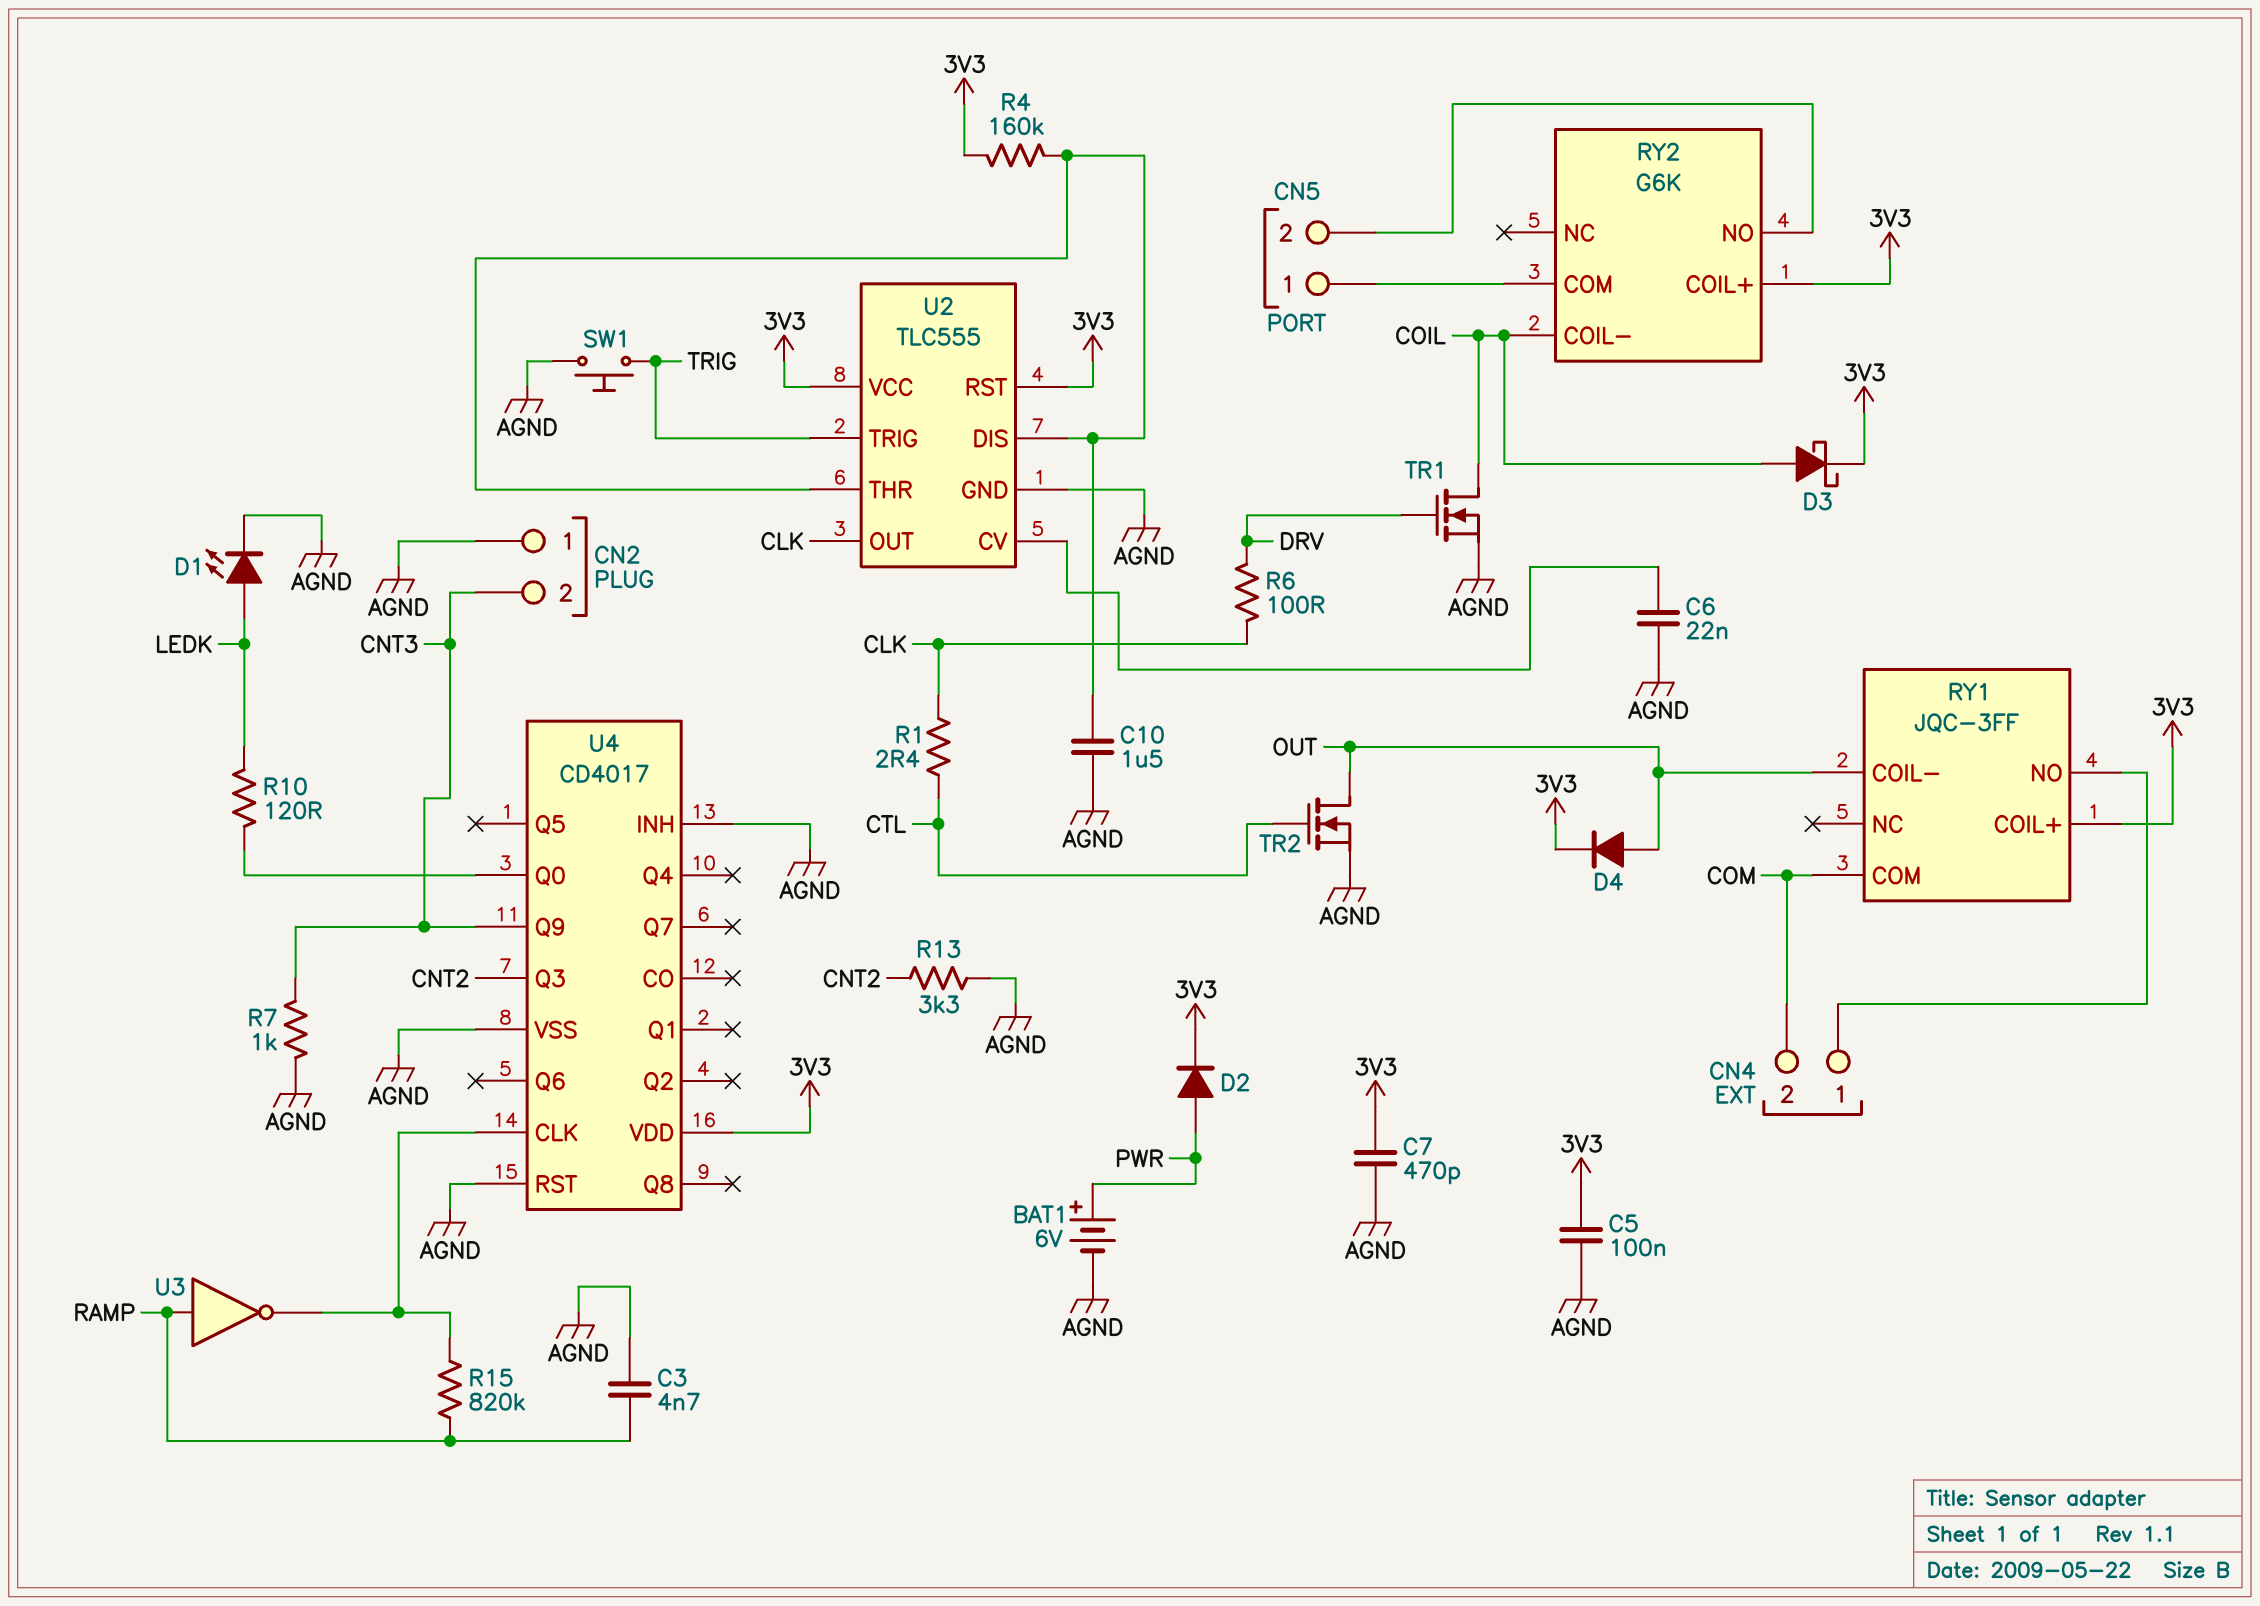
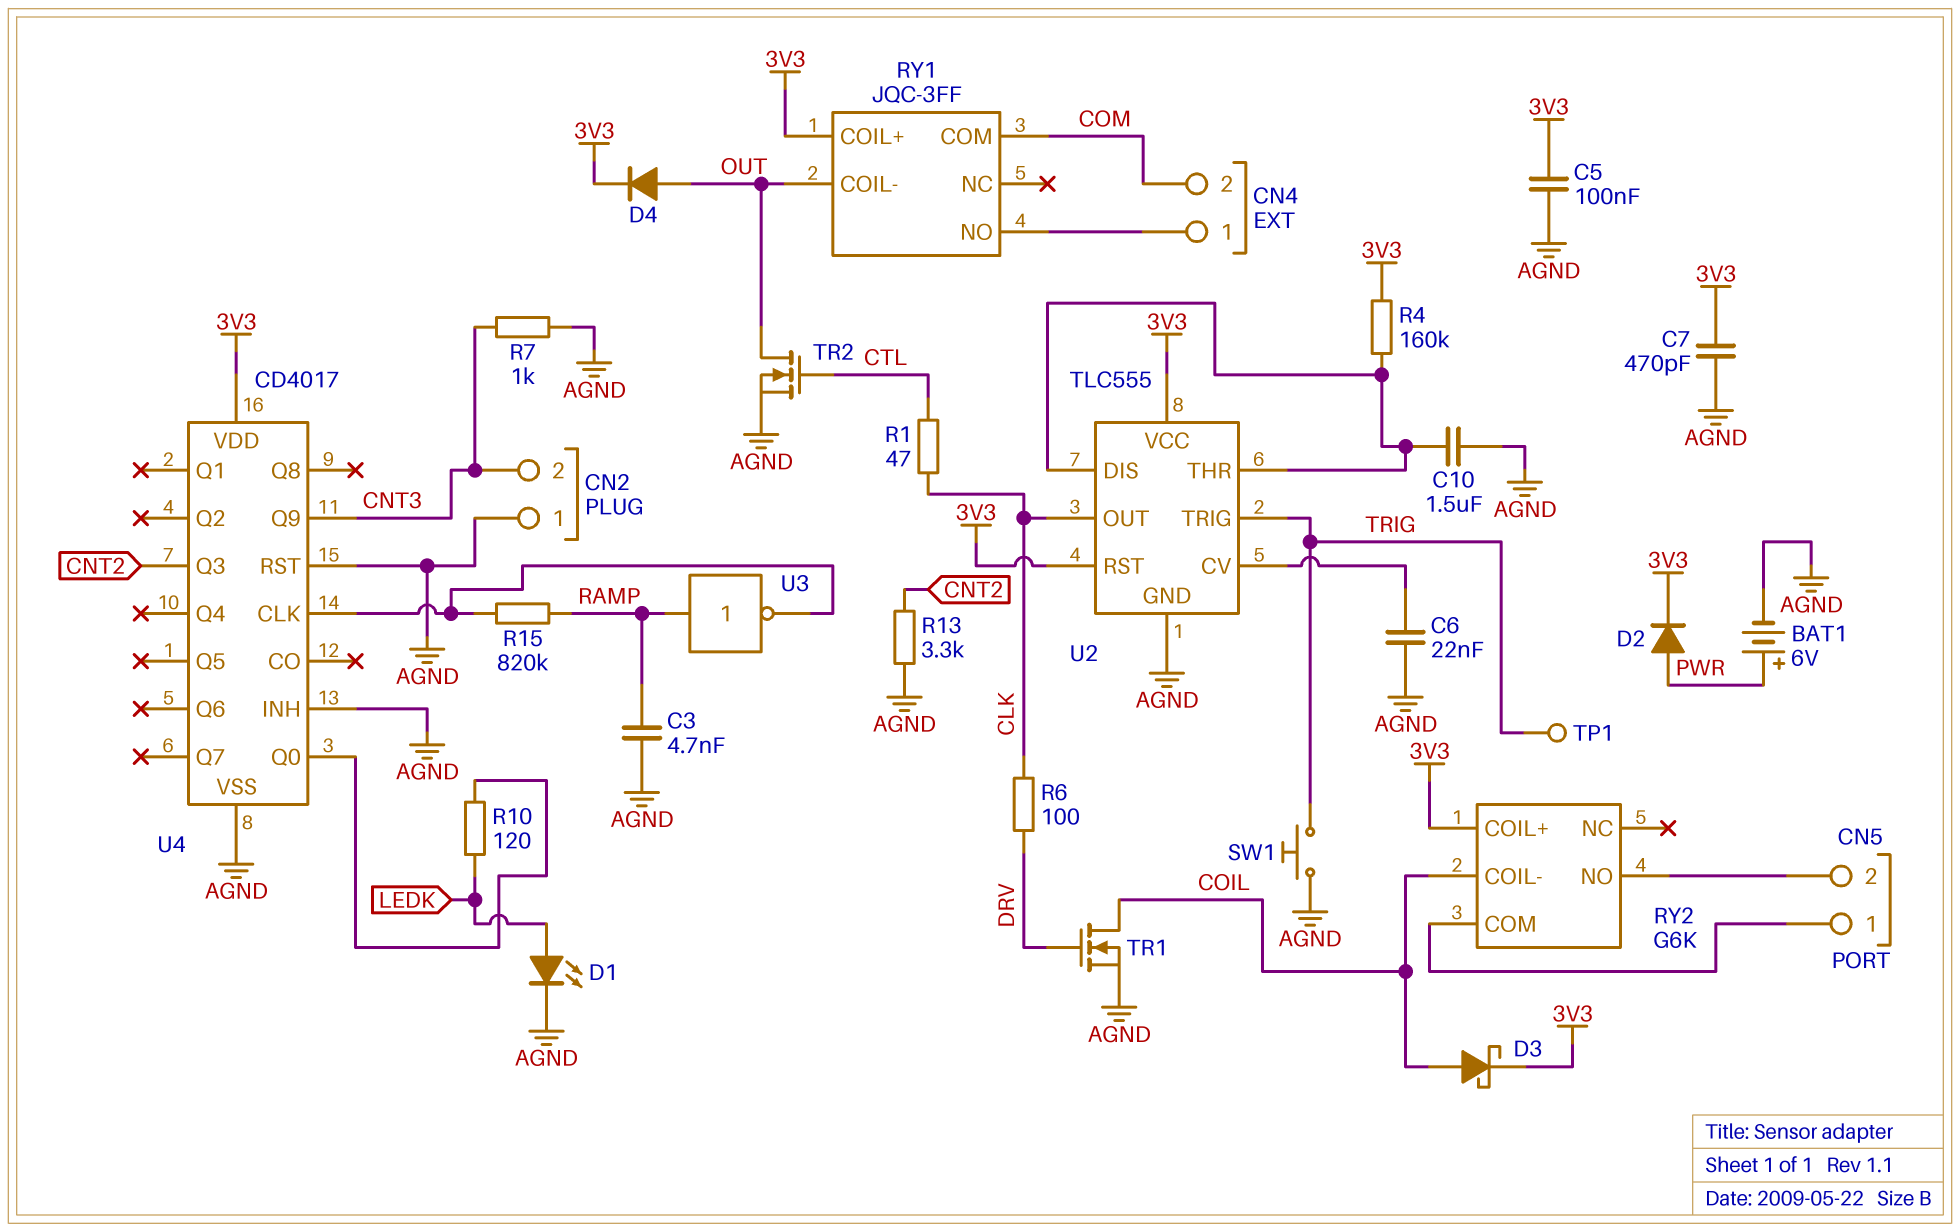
R1: 2.4 (CLK, CTL) -> 47 (CLK, CTL)
TP1: none -> test point (TRIG)

